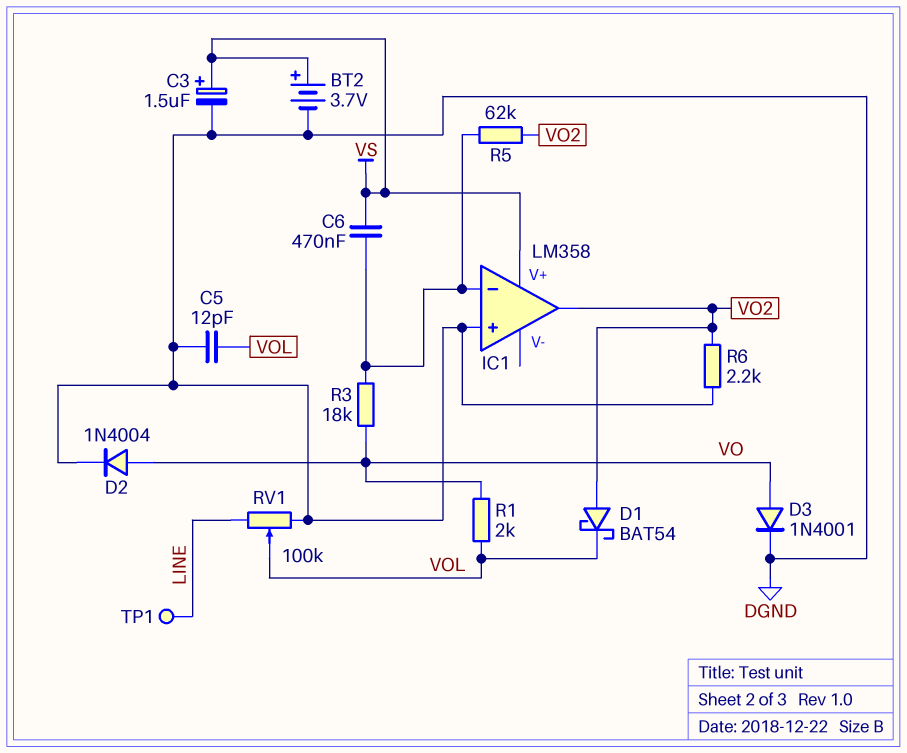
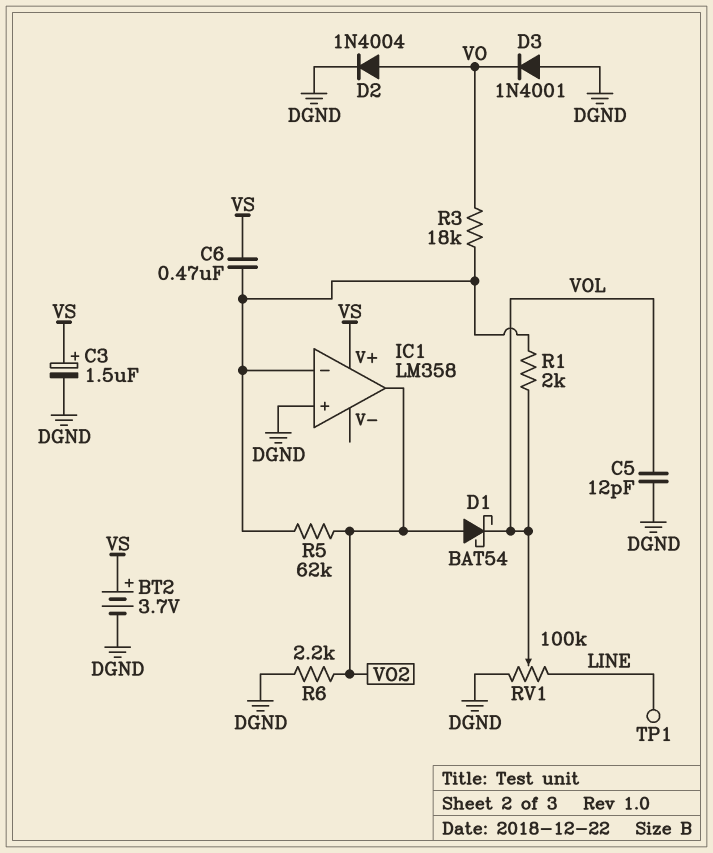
D3: diode 1N4001 (A VO, K DGND) -> diode 1N4001 (A DGND, K VO)
R1: 2k (VO, VOL) -> 2k (IC1/in-, VOL)

